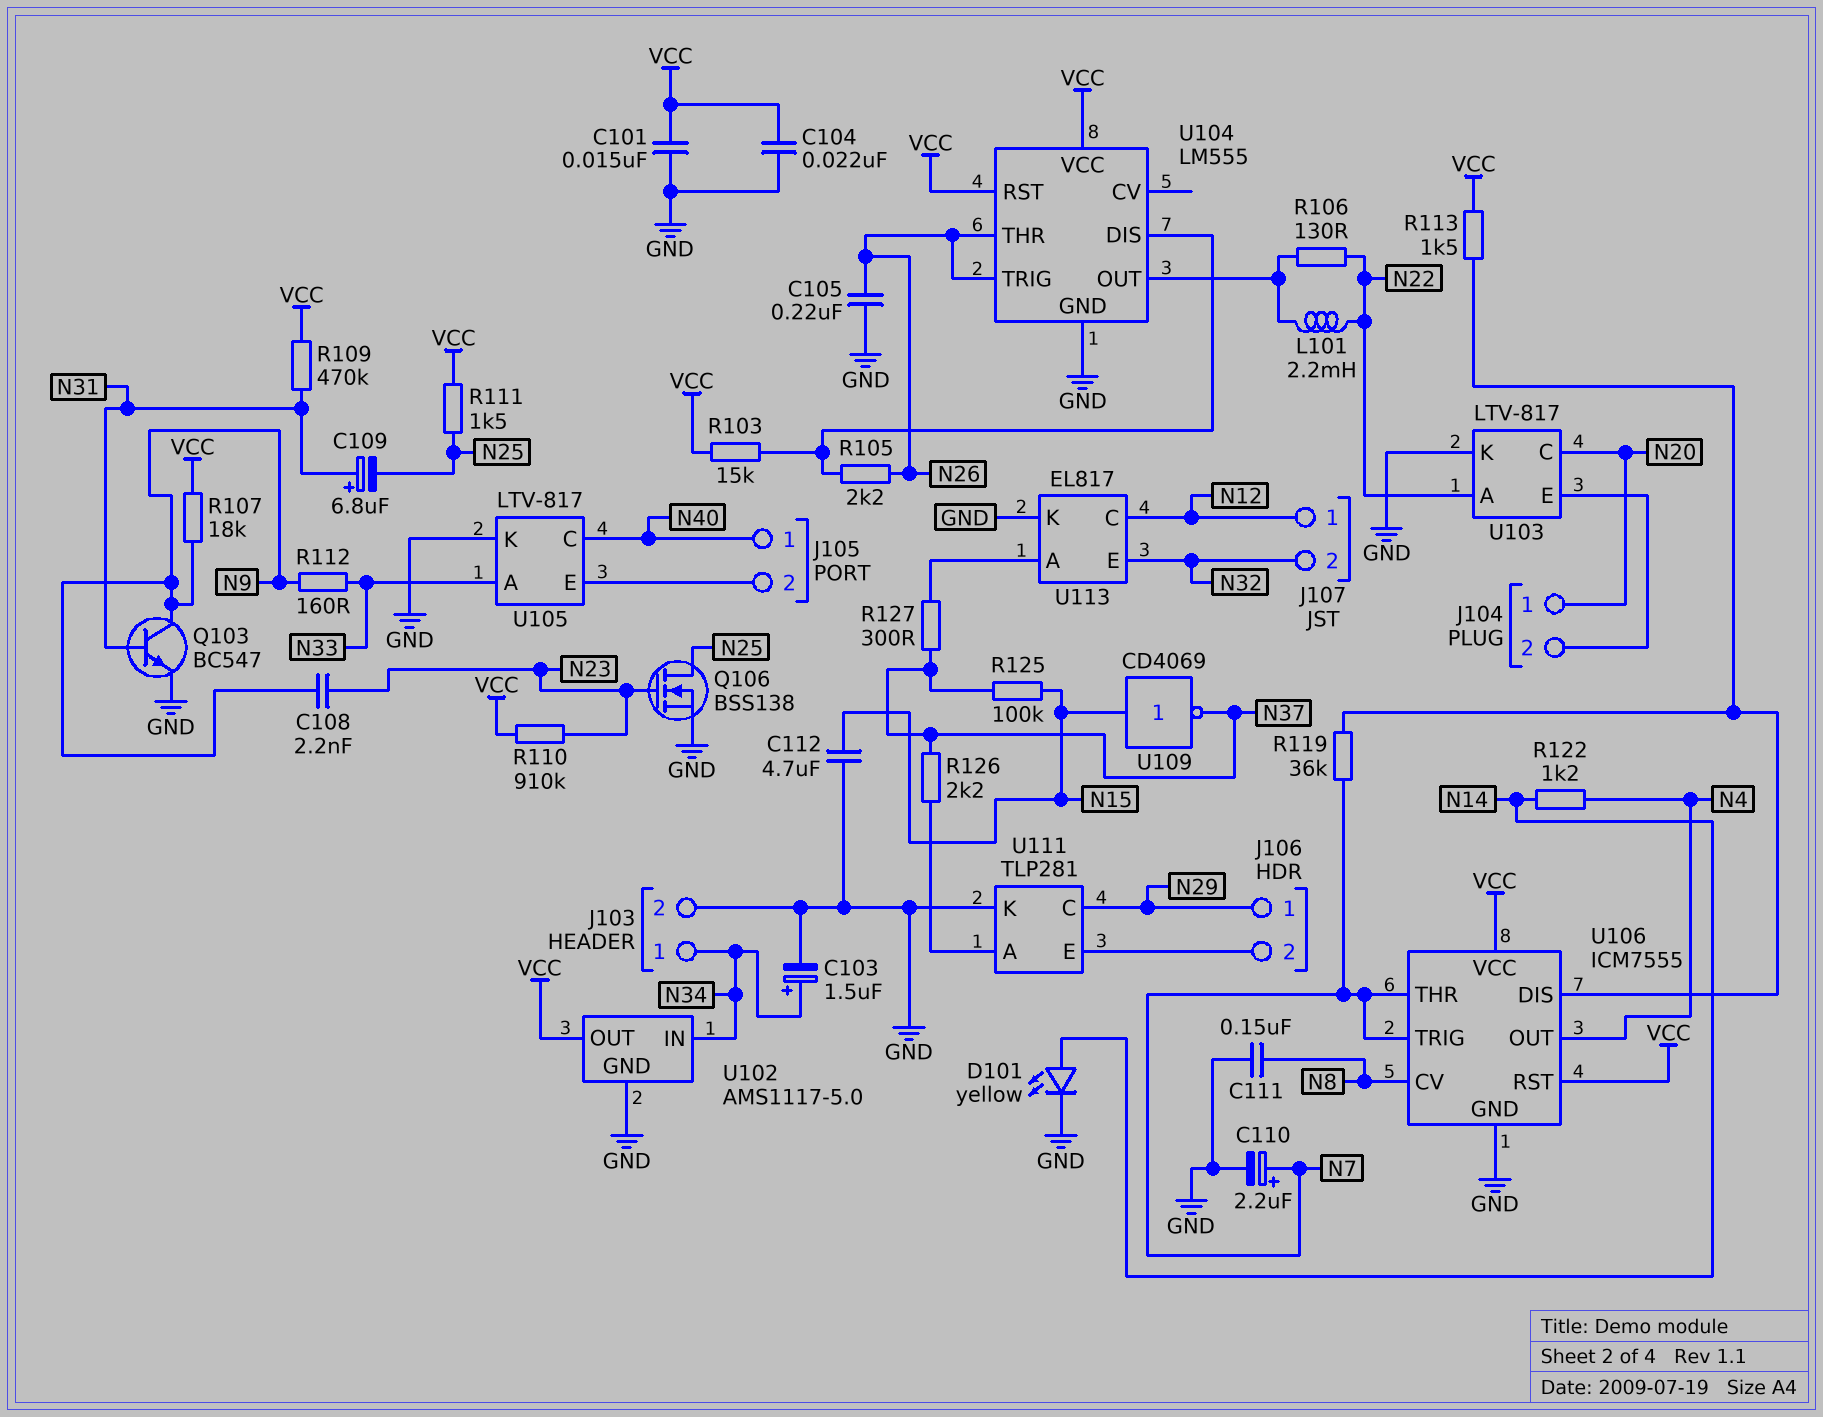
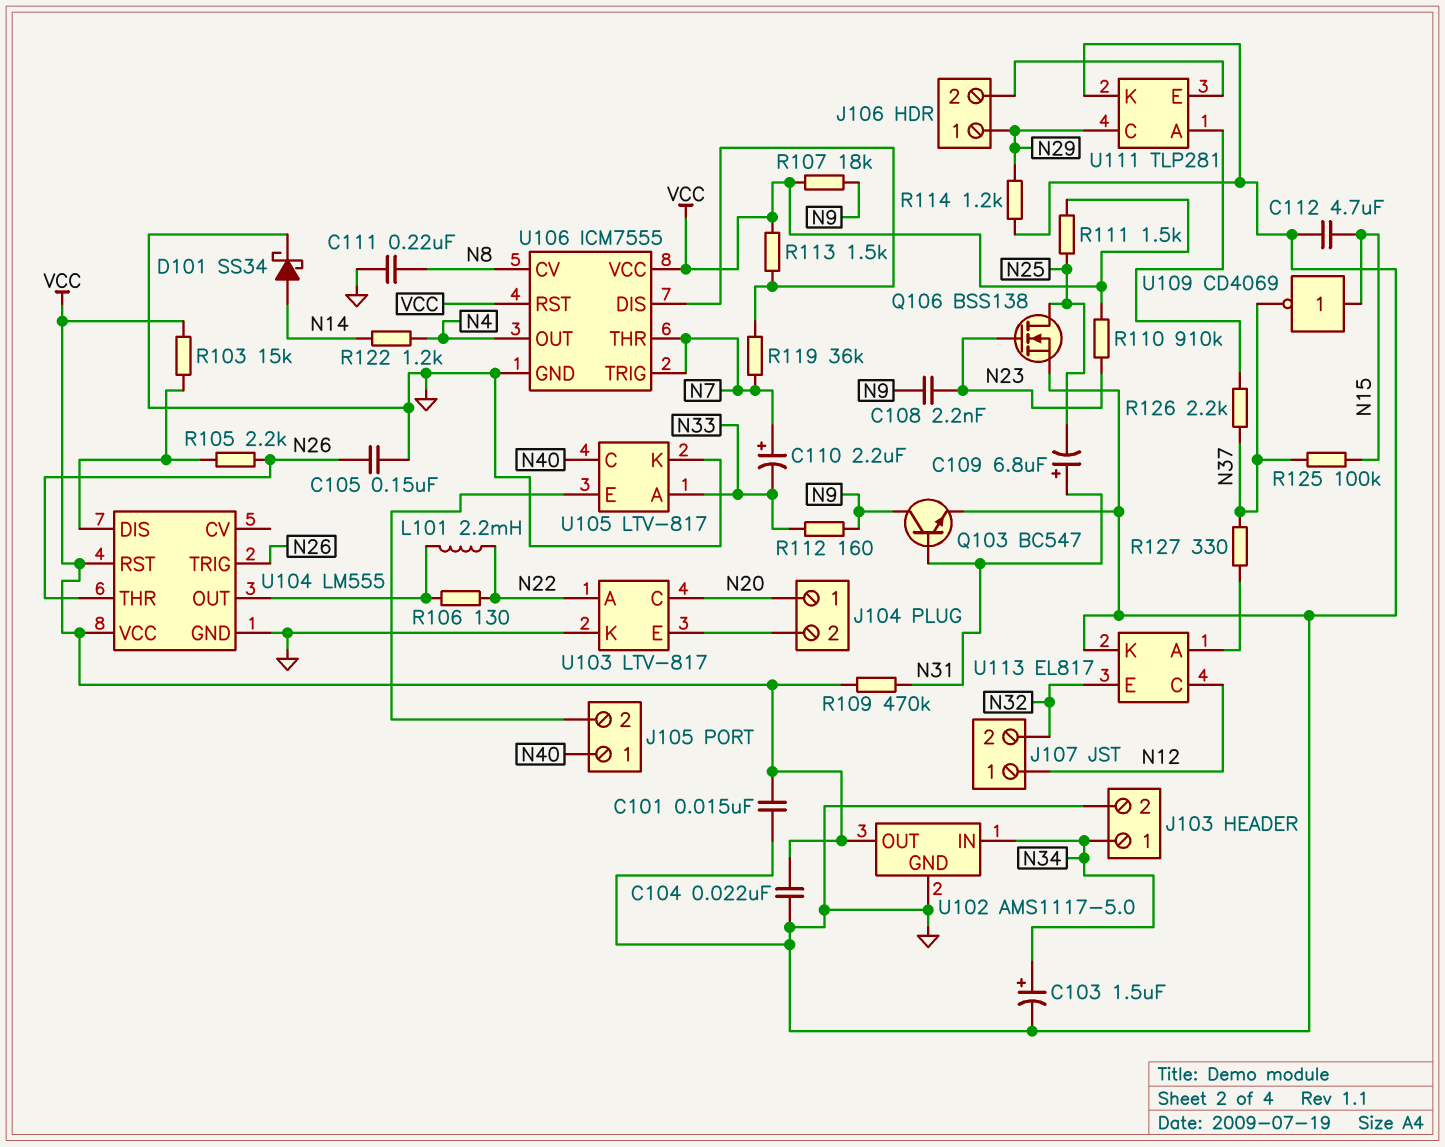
C105: 220nF (GND, N26) -> 150nF (GND, N26)
C110: 2.2uF (plus N7, minus GND) -> 2.2uF (plus N7, minus N33)
C111: 150nF (GND, N8) -> 220nF (GND, N8)
D101: LED yellow (A N14, K GND) -> schottky SS34 (A N14, K GND)
R114: none -> 1.2k (GND, N29)
R127: 300 (N37, U113/A) -> 330 (N37, U113/A)

